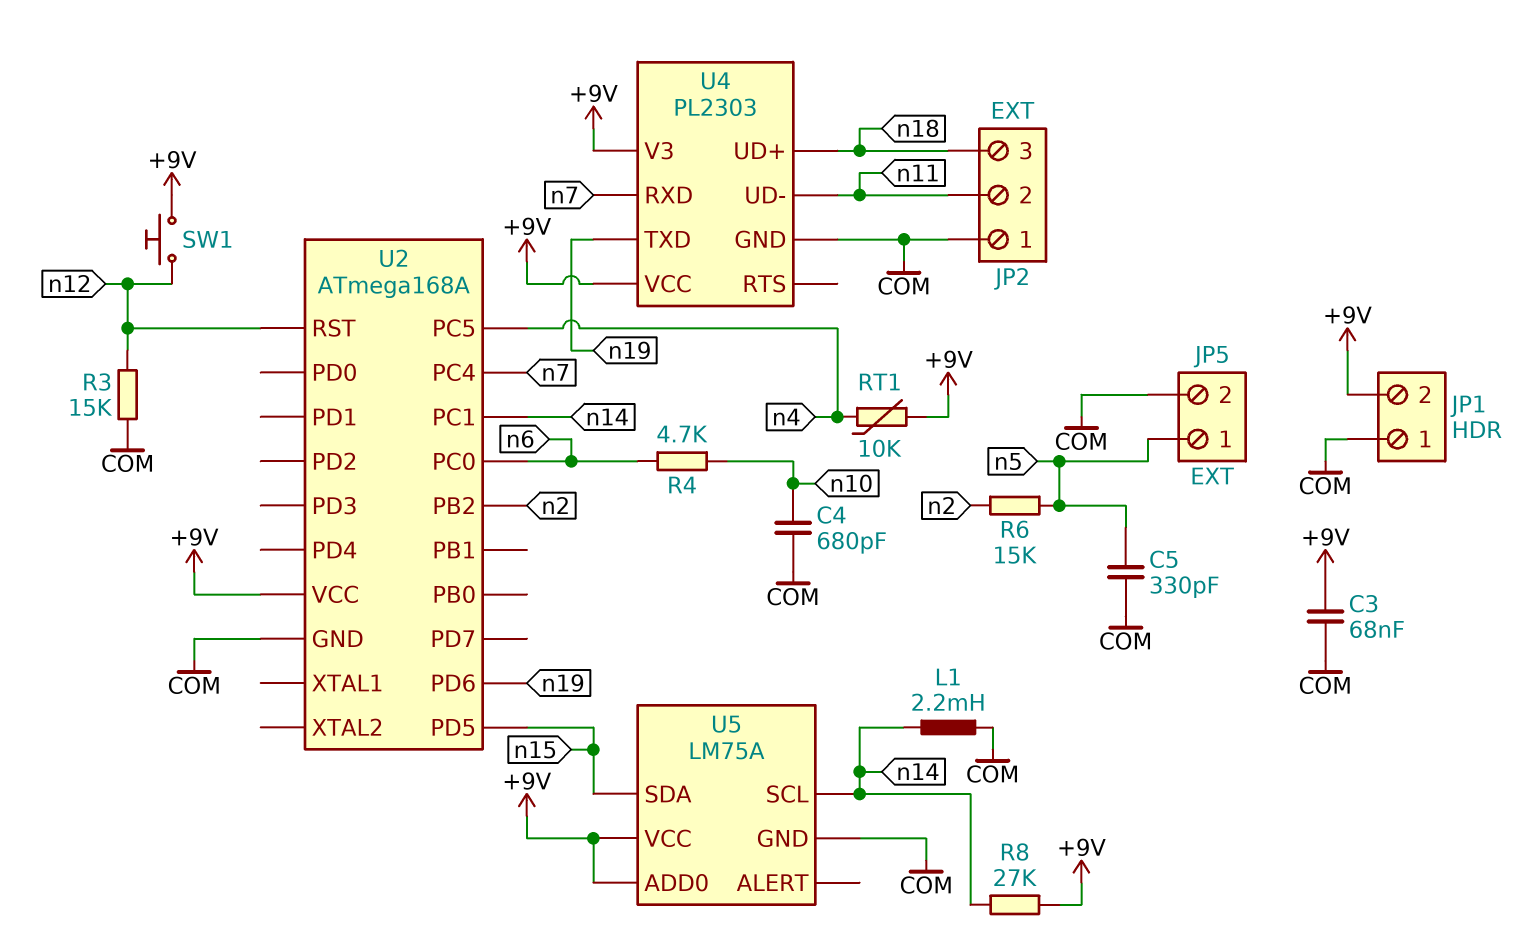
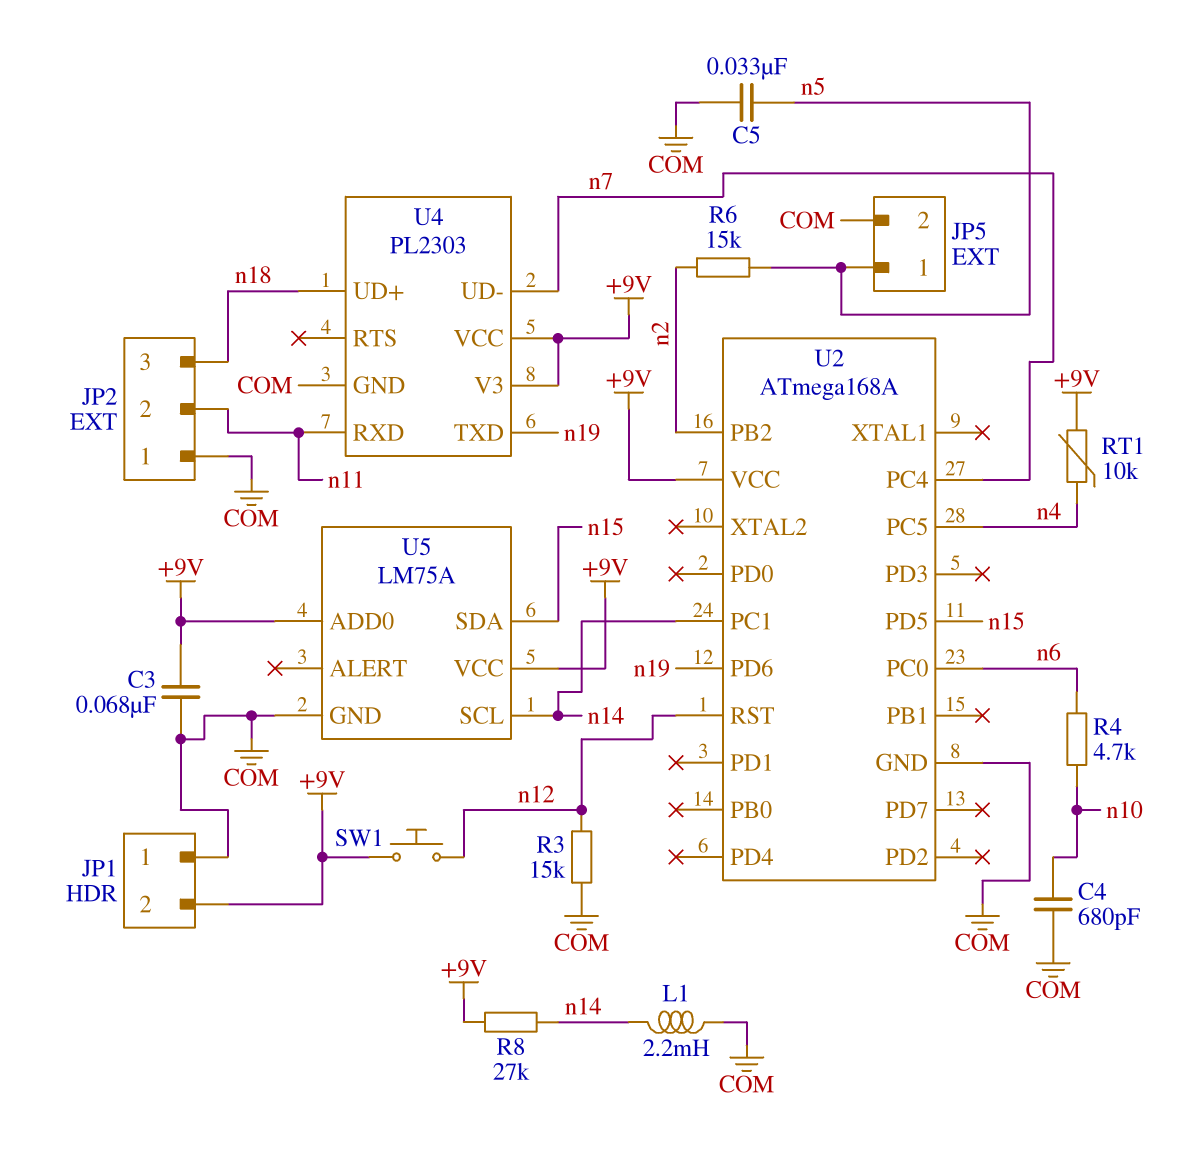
C5: 330pF (COM, n5) -> 33nF (COM, n5)
U4 pin RXD: n7 -> n11
U4 pin UD-: n11 -> n7

